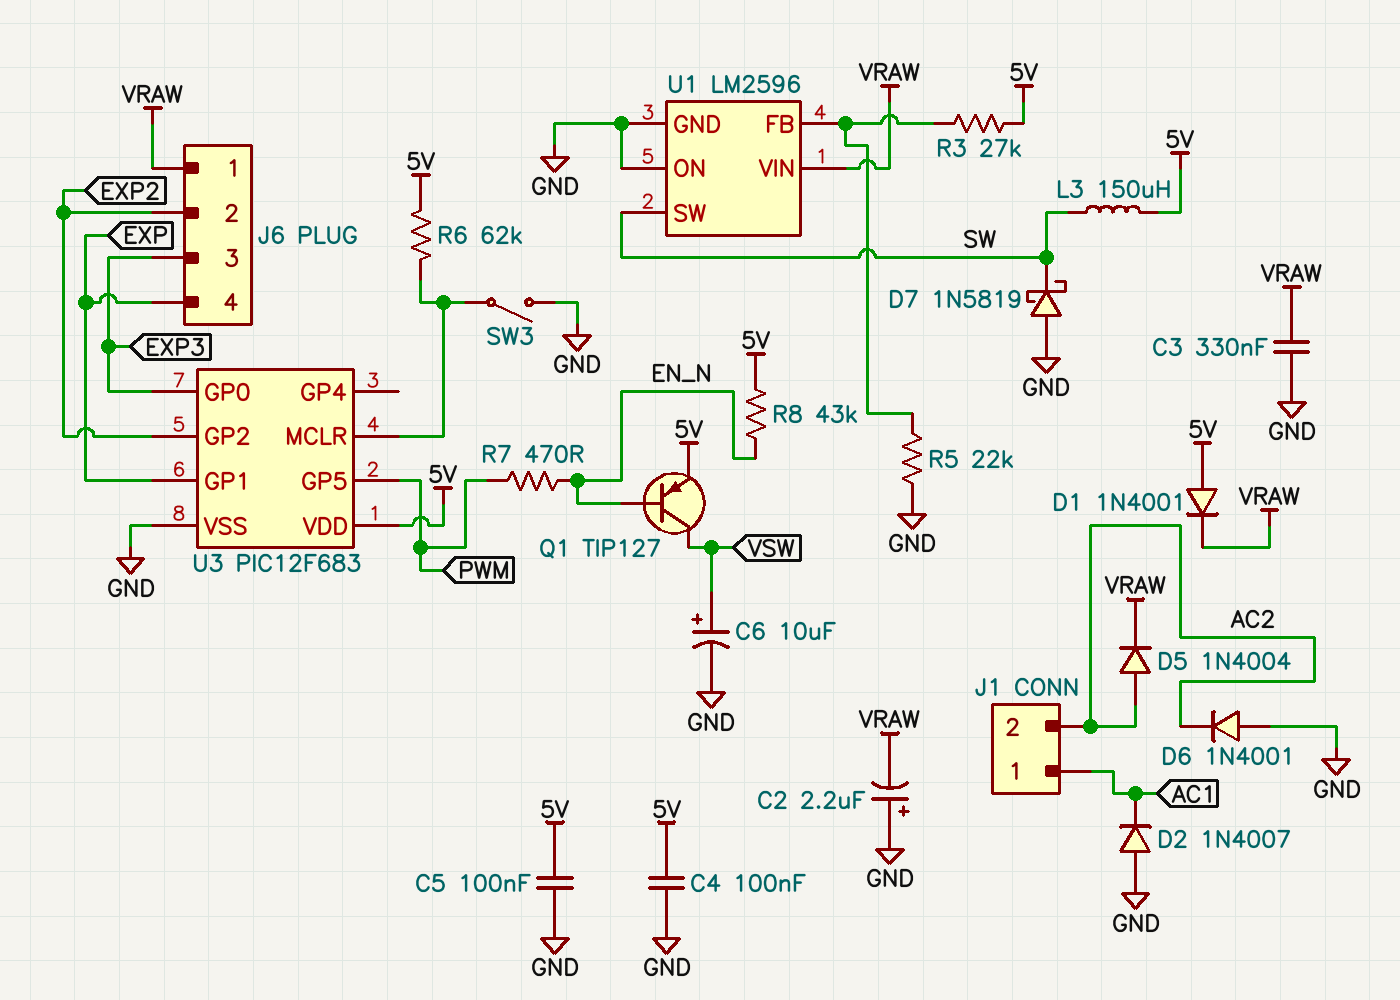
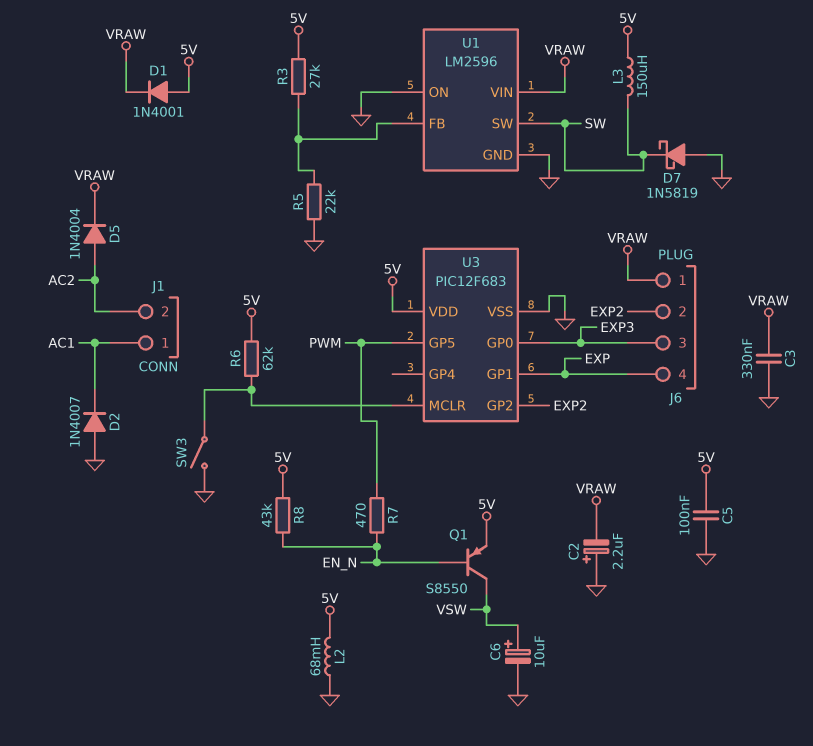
C4: 100nF (5V, GND) -> none
D6: diode 1N4001 (A GND, K AC2) -> none
L2: none -> 68mH (5V, GND)
Q1: PNP TIP127 (B EN_N, C VSW, E 5V) -> PNP S8550 (B EN_N, C VSW, E 5V)

